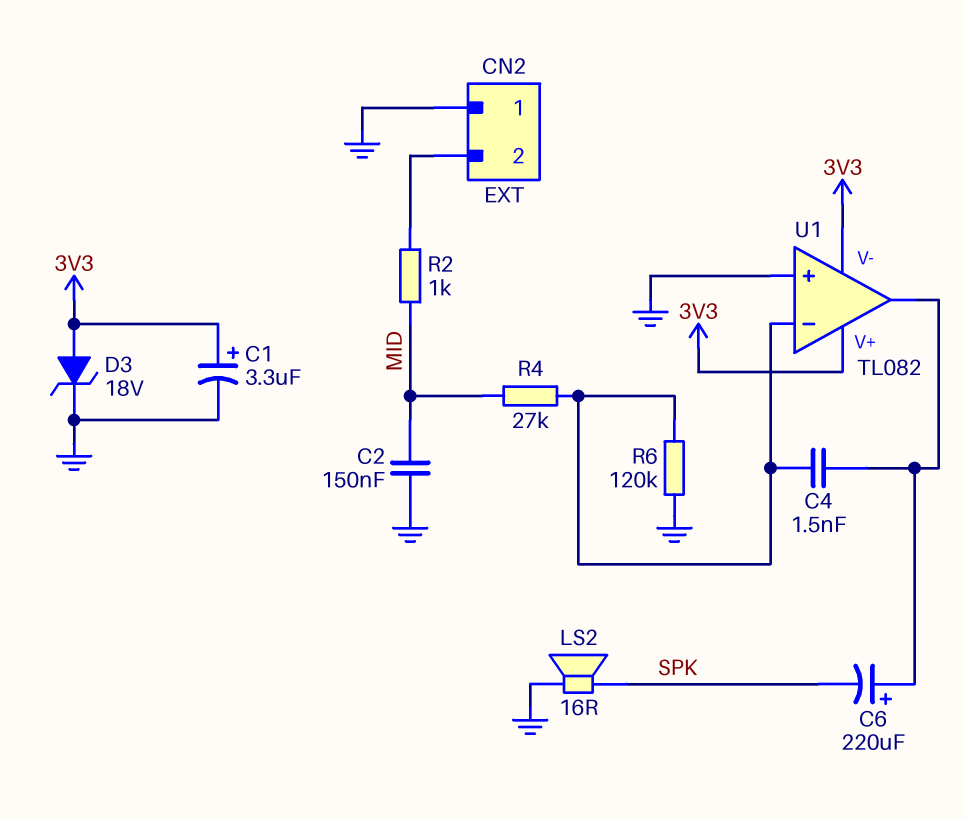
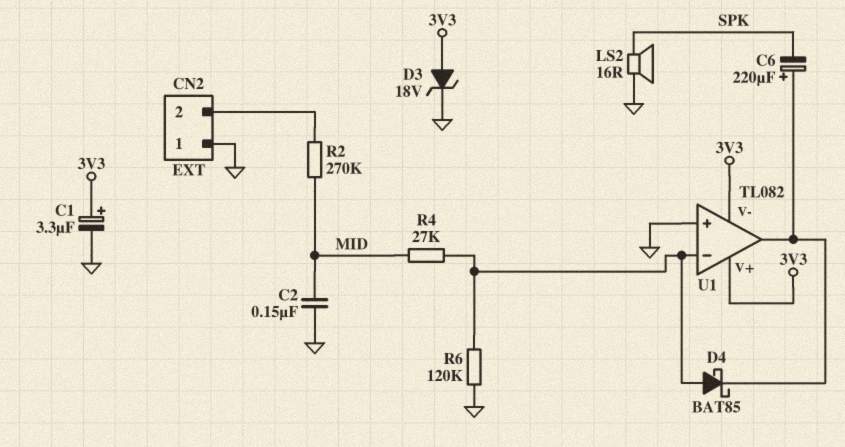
C4: 1.5nF (U1/in-, U1/out) -> none
D4: none -> schottky BAT85 (A U1/in-, K U1/out)
R2: 1k (CN2/2, MID) -> 270k (CN2/2, MID)

